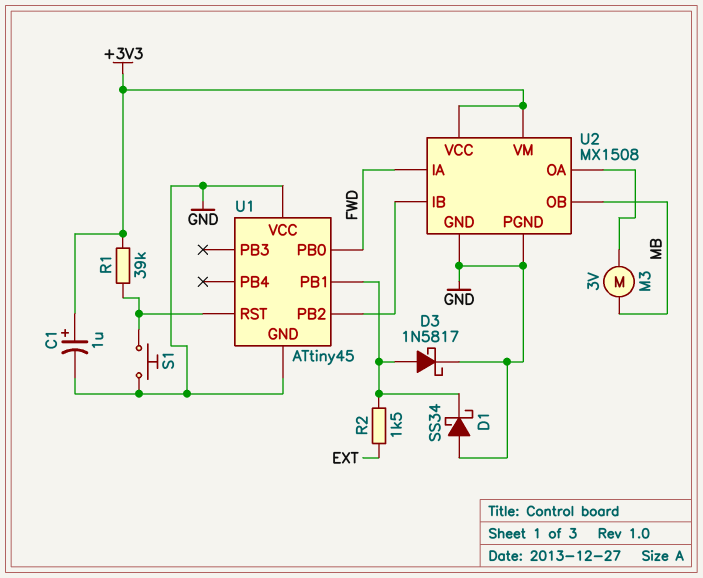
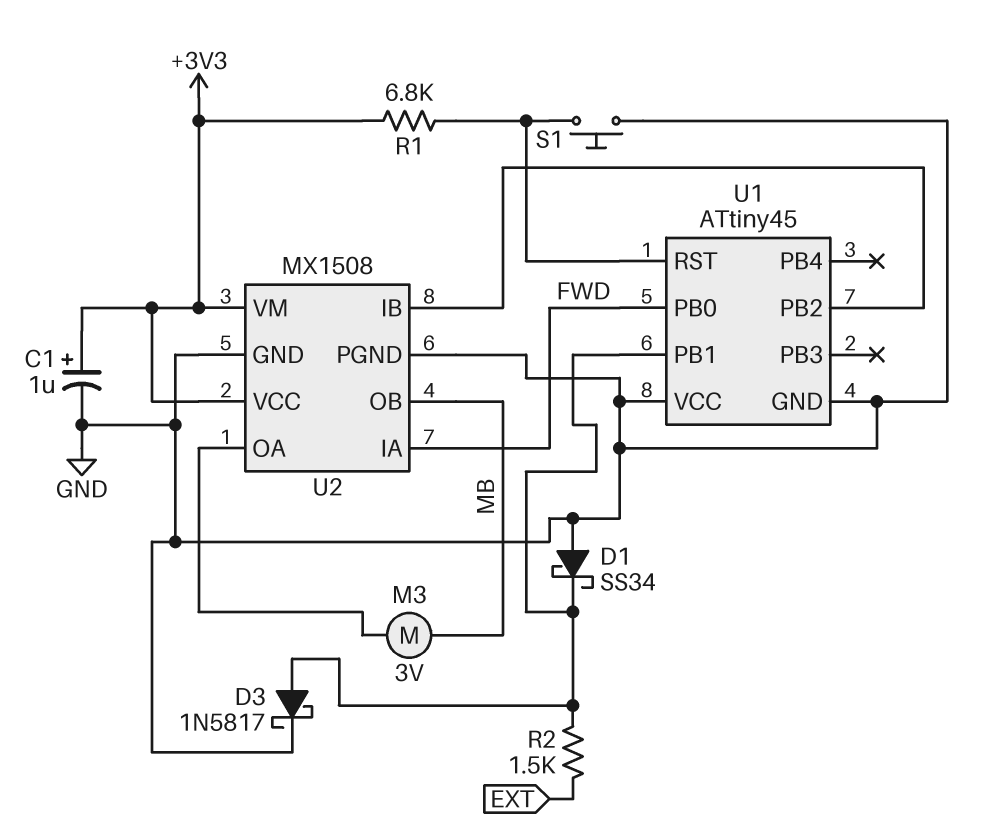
R1: 39k (+3V3, U1/RST) -> 6.8k (+3V3, U1/RST)

